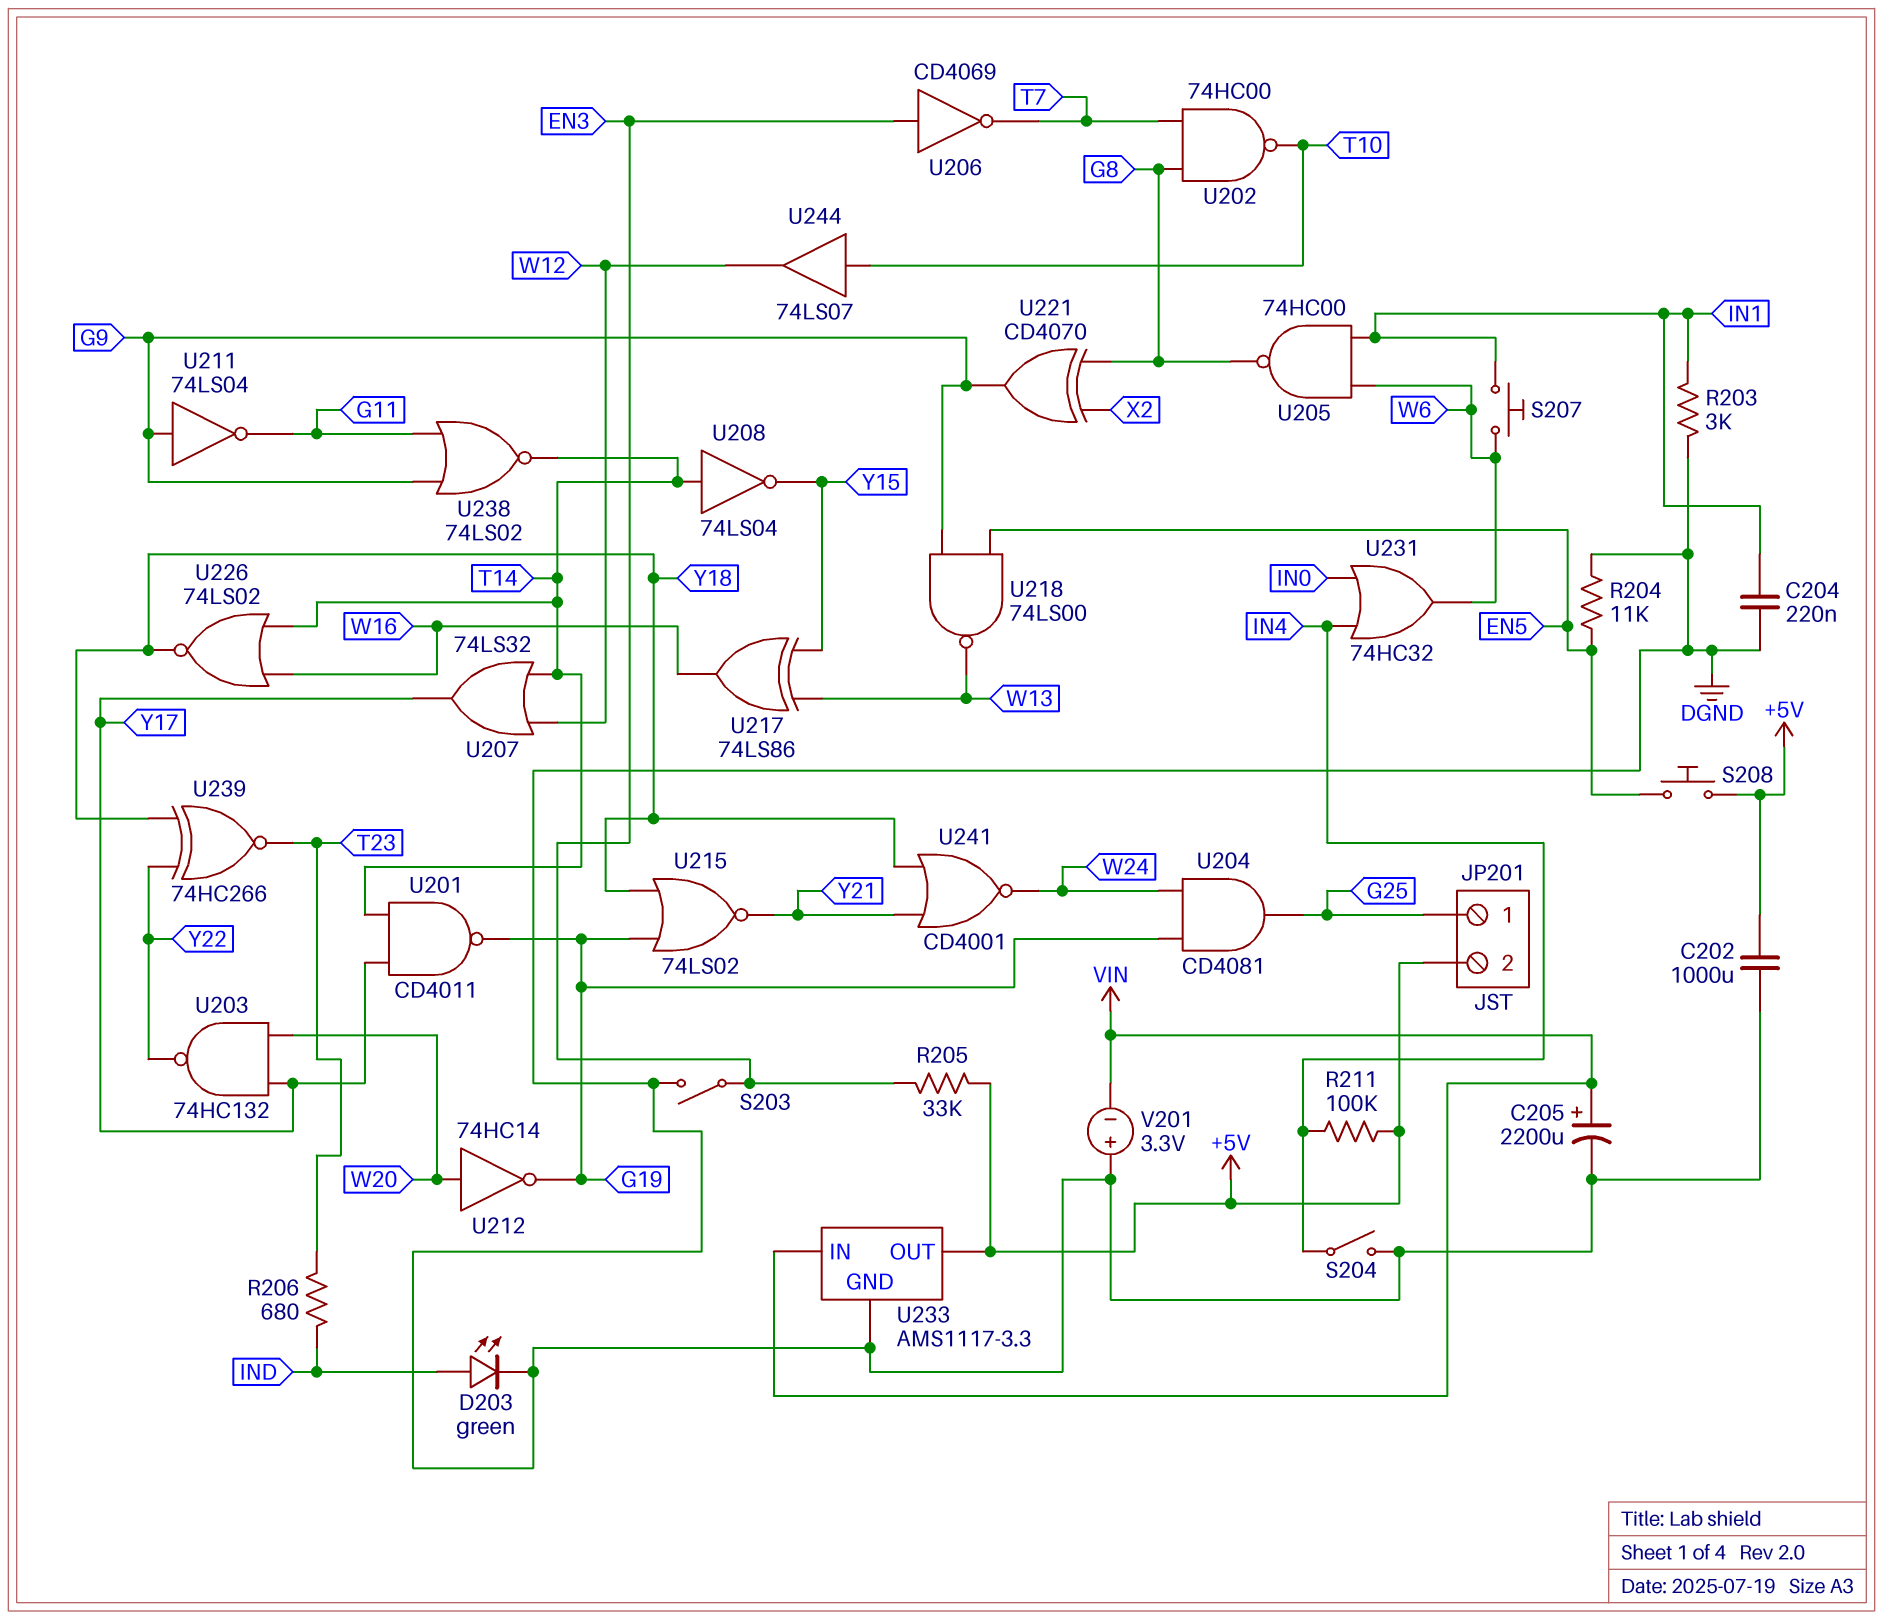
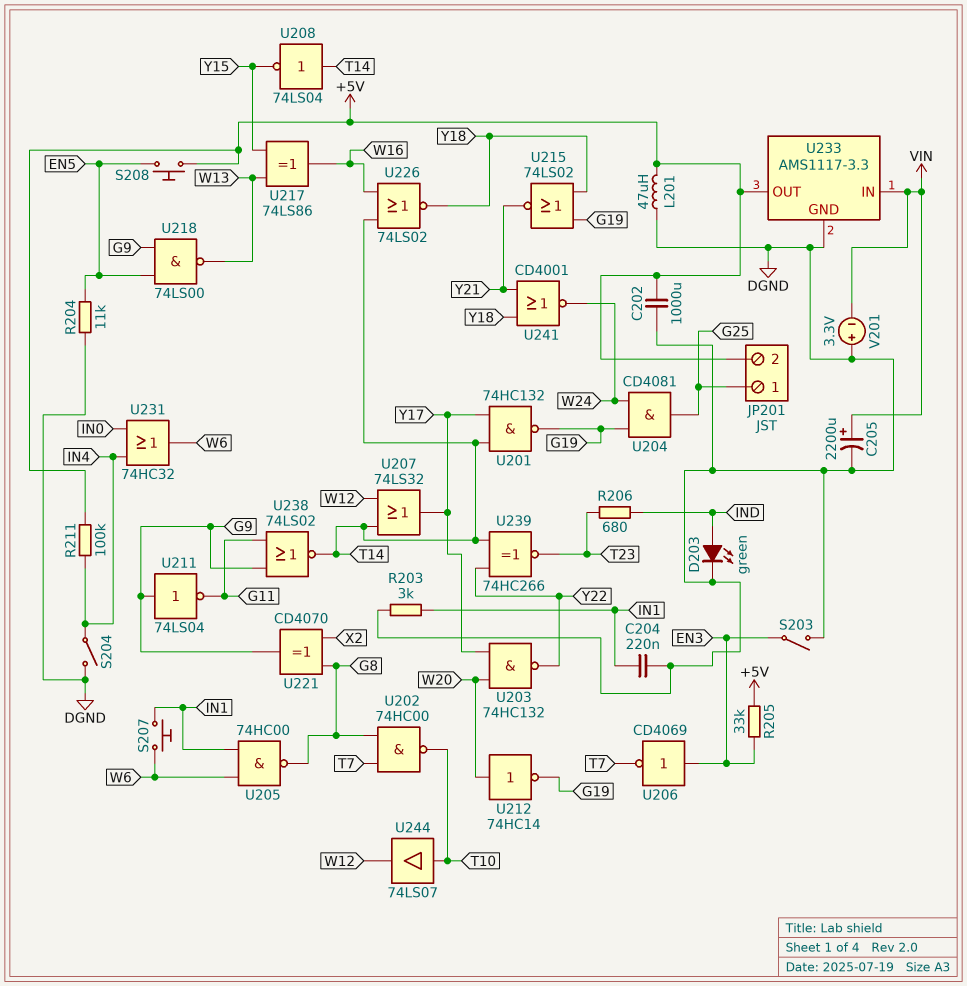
L201: none -> 47uH (+5V, DGND)
U201: NAND CD4011 (in T14, in Y17, out G19) -> NAND 74HC132 (in T14, in Y17, out G19)
U239: XNOR 74HC266 (in Y18, in Y22, out T23) -> XNOR 74HC266 (in T14, in Y22, out T23)

